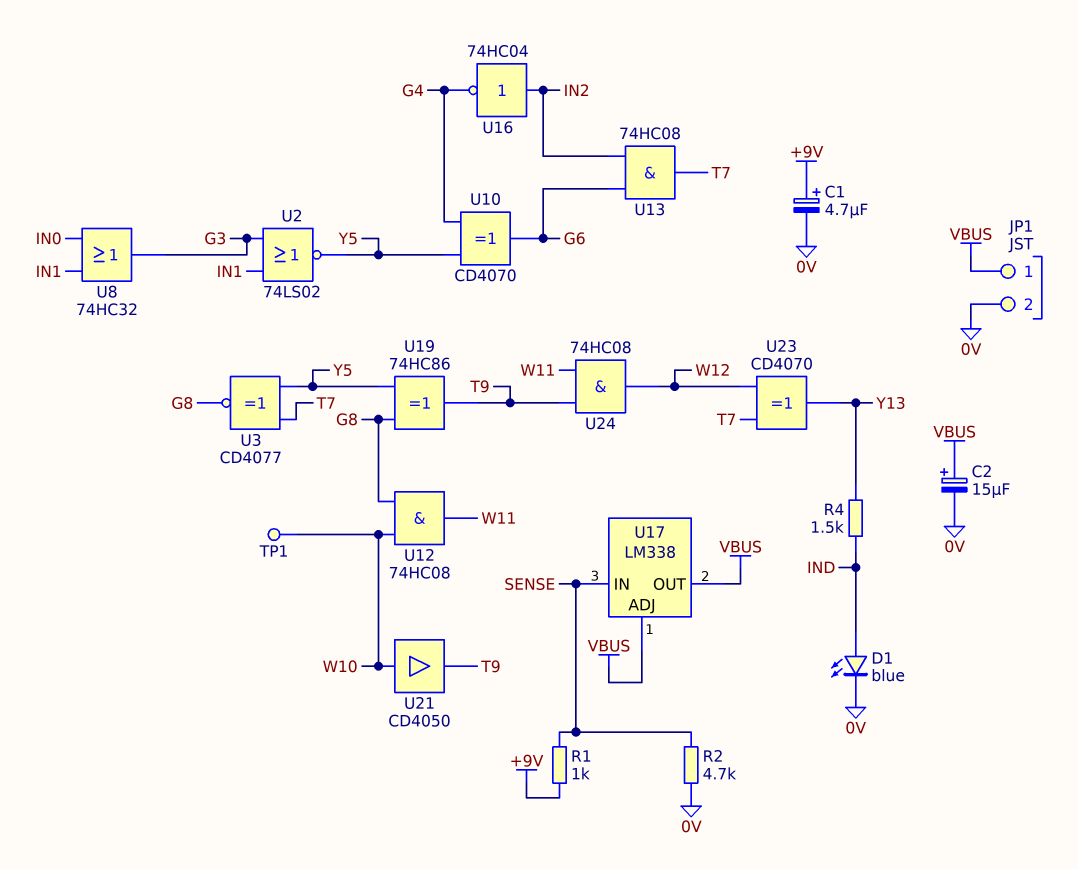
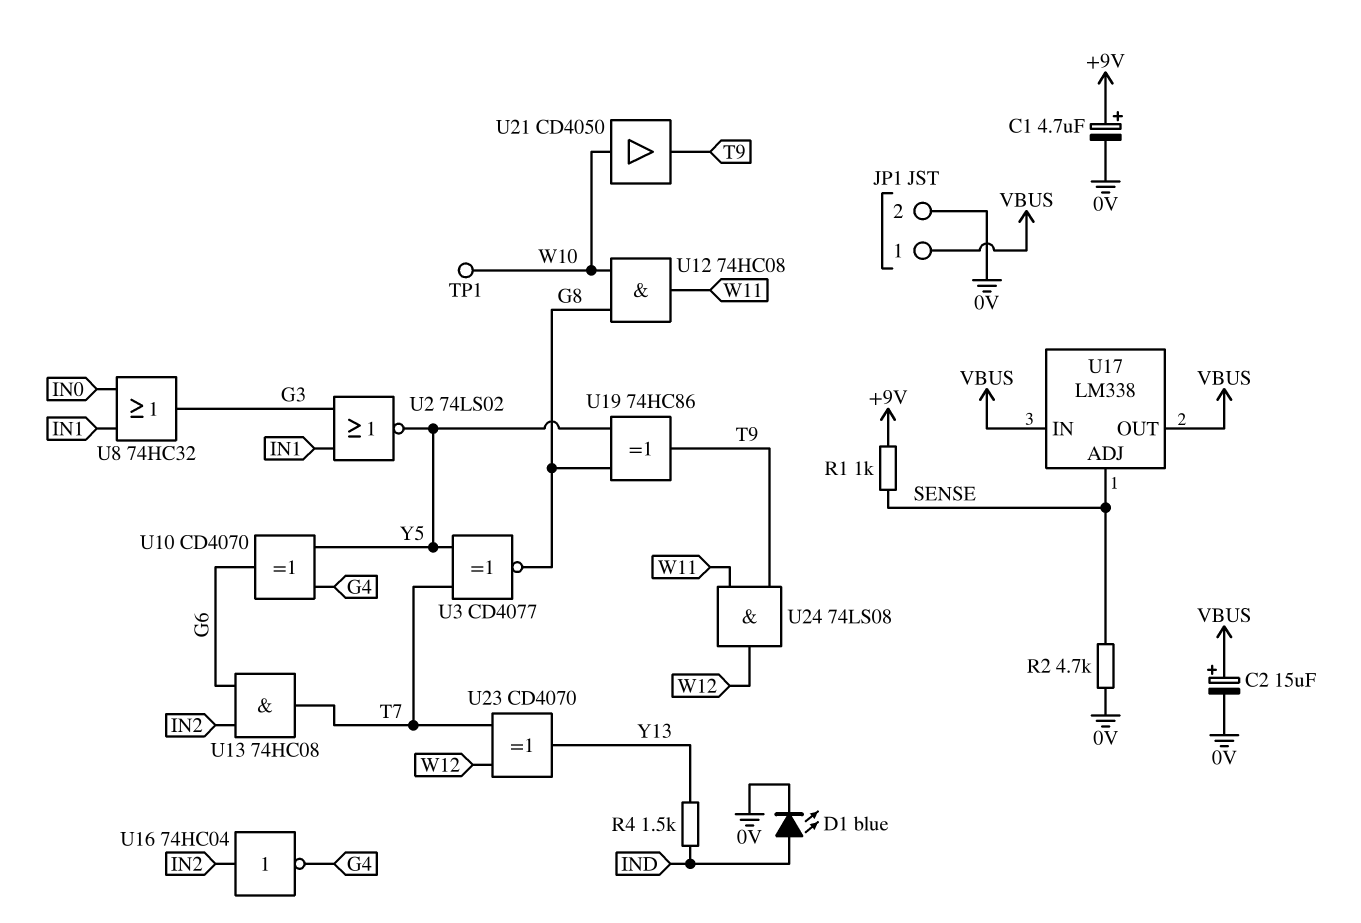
U17 pin ADJ: VBUS -> SENSE
U17 pin IN: SENSE -> VBUS
U24: AND 74HC08 (in T9, in W11, out W12) -> AND 74LS08 (in T9, in W11, out W12)

